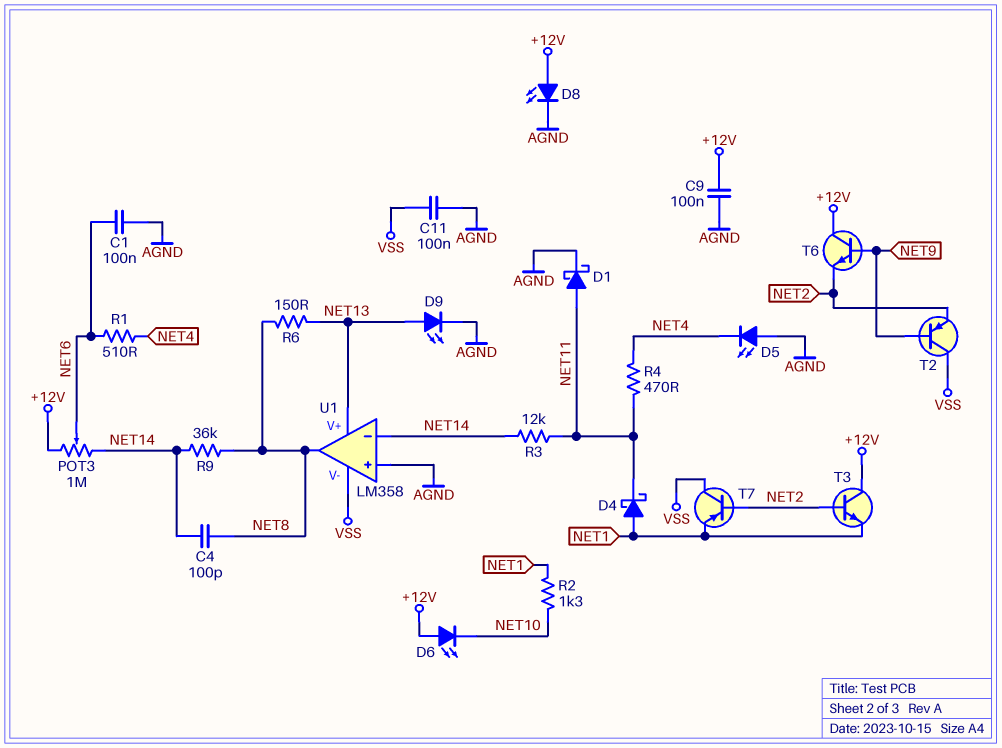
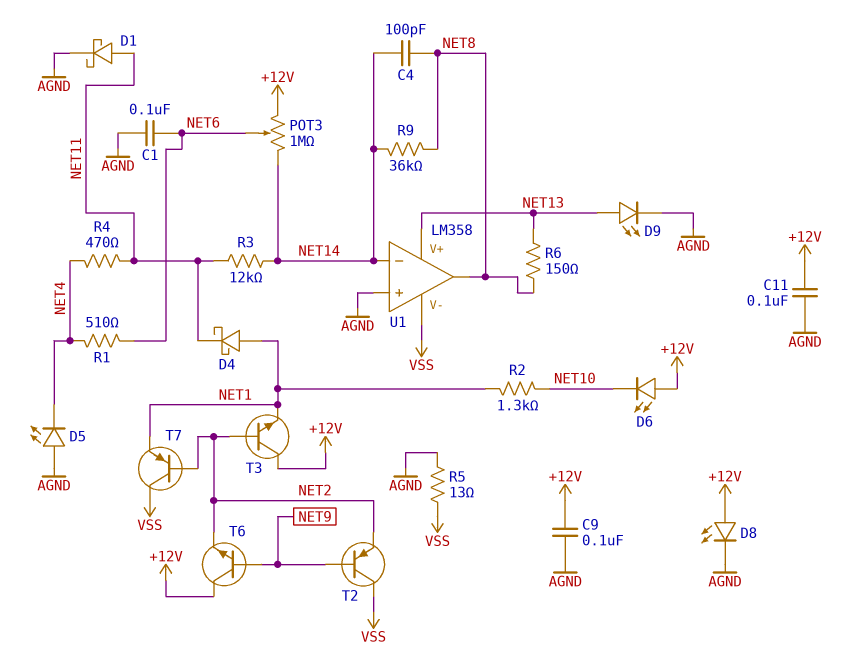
C11: 100nF (AGND, VSS) -> 100nF (+12V, AGND)
R5: none -> 13 (AGND, VSS)

